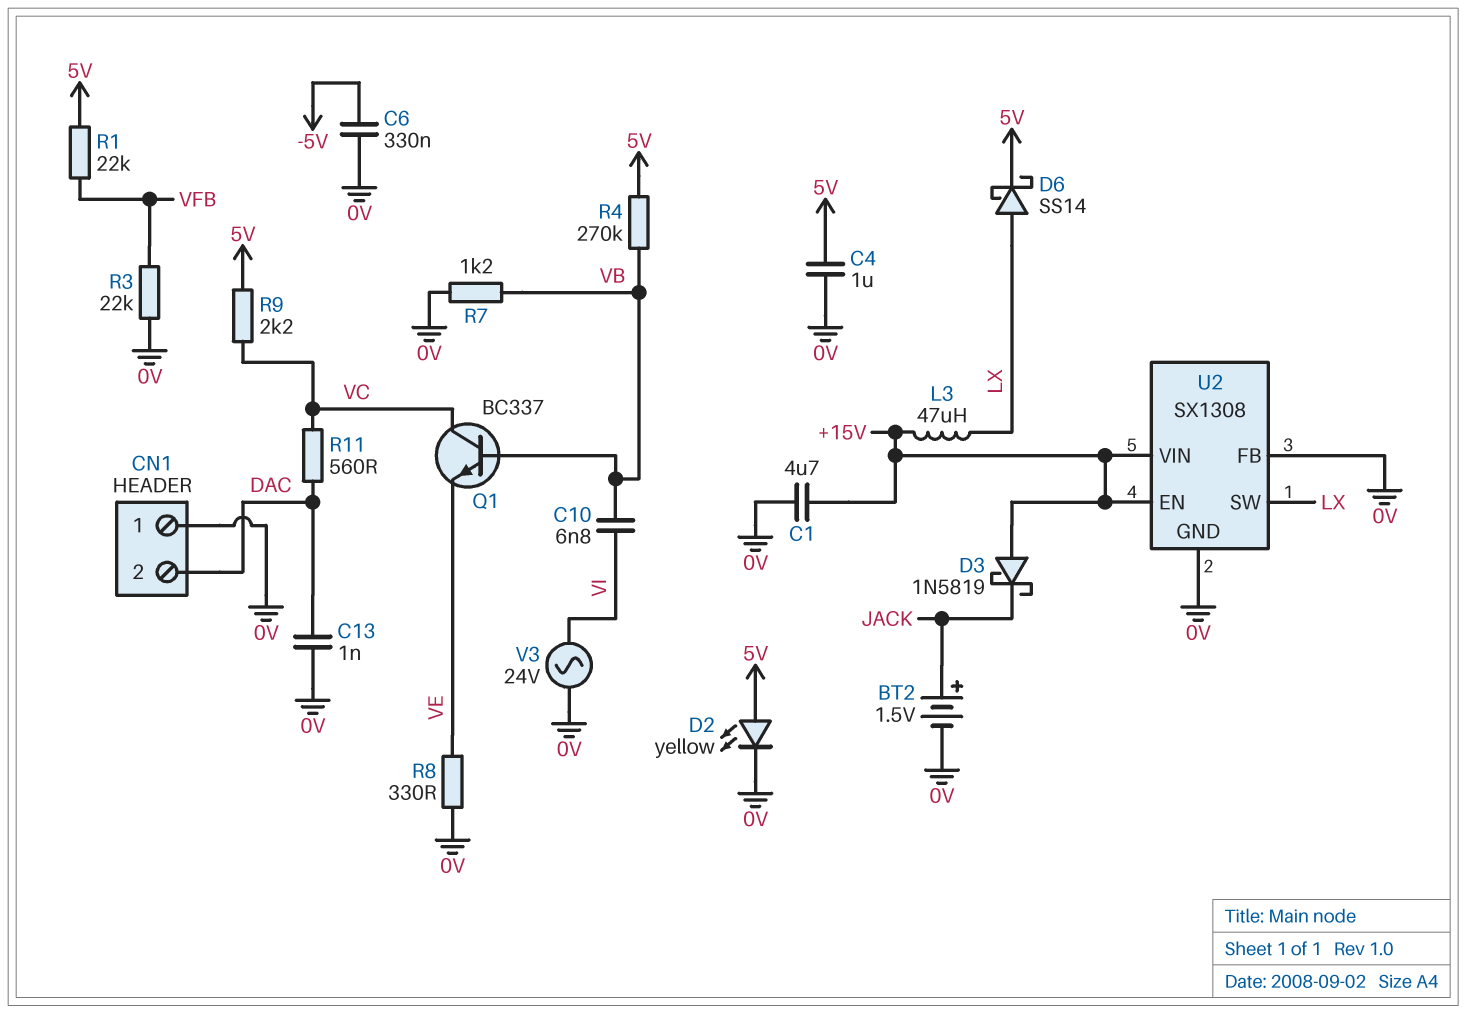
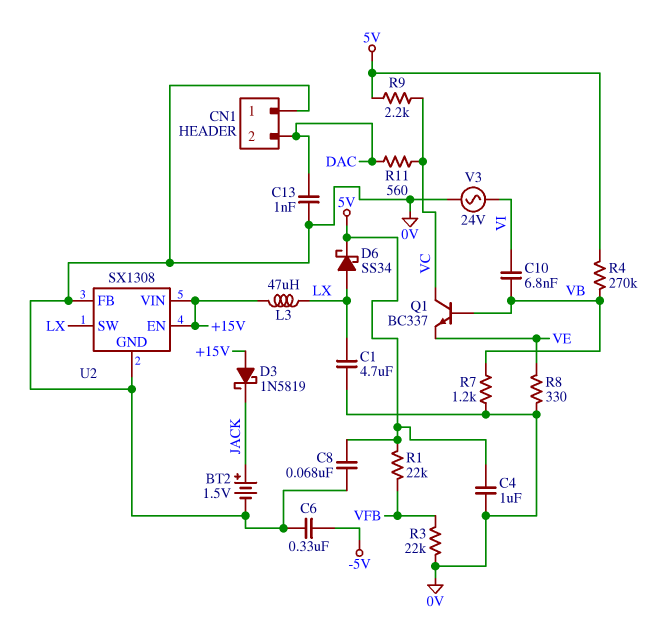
C1: 4.7uF (+15V, 0V) -> 4.7uF (0V, LX)
C8: none -> 68nF (0V, 5V)
D2: LED yellow (A 5V, K 0V) -> none
D6: schottky SS14 (A LX, K 5V) -> schottky SS34 (A LX, K 5V)

